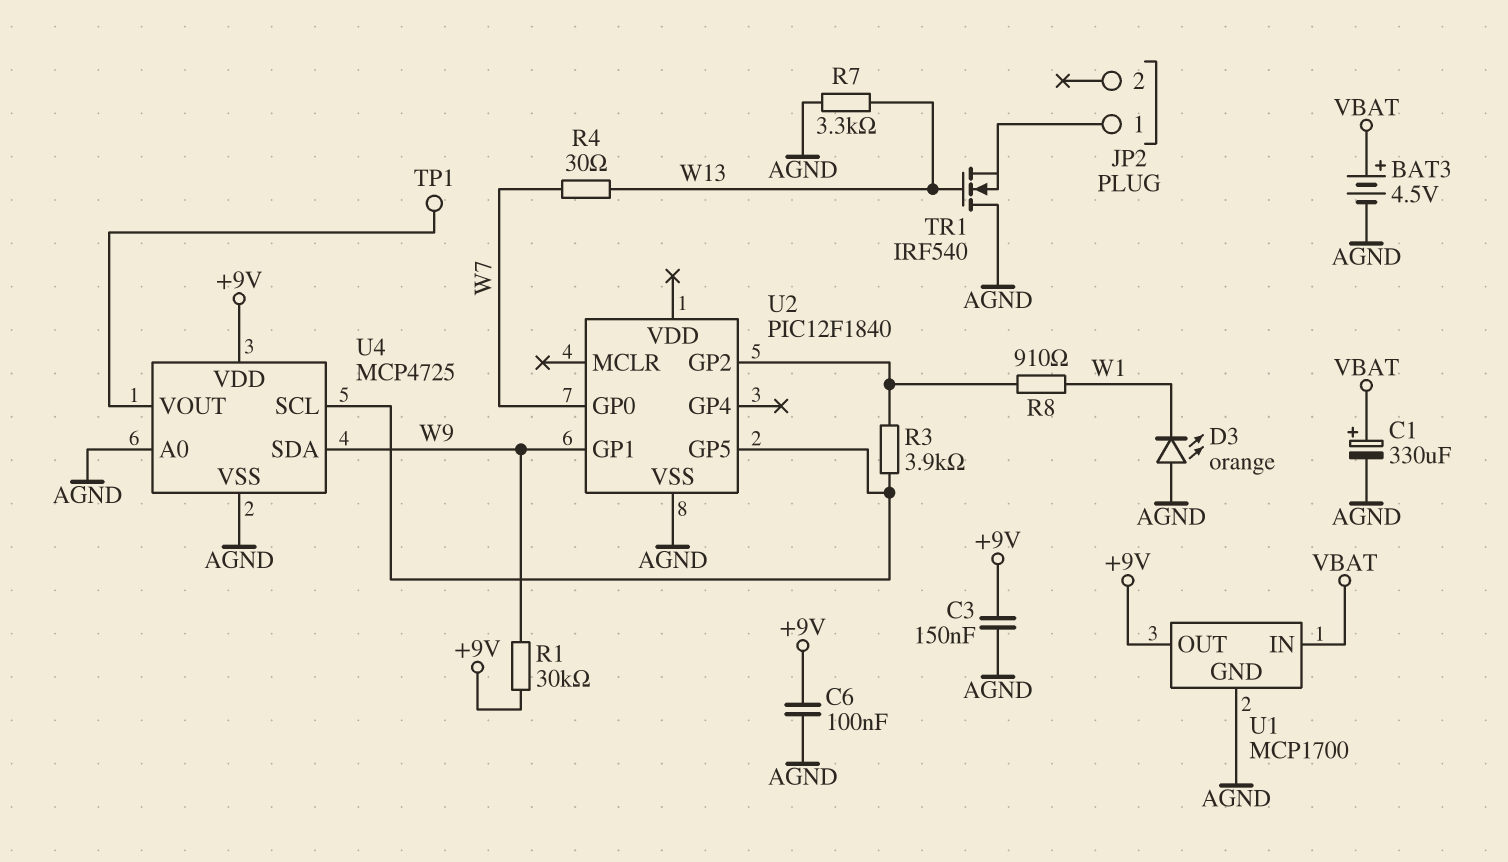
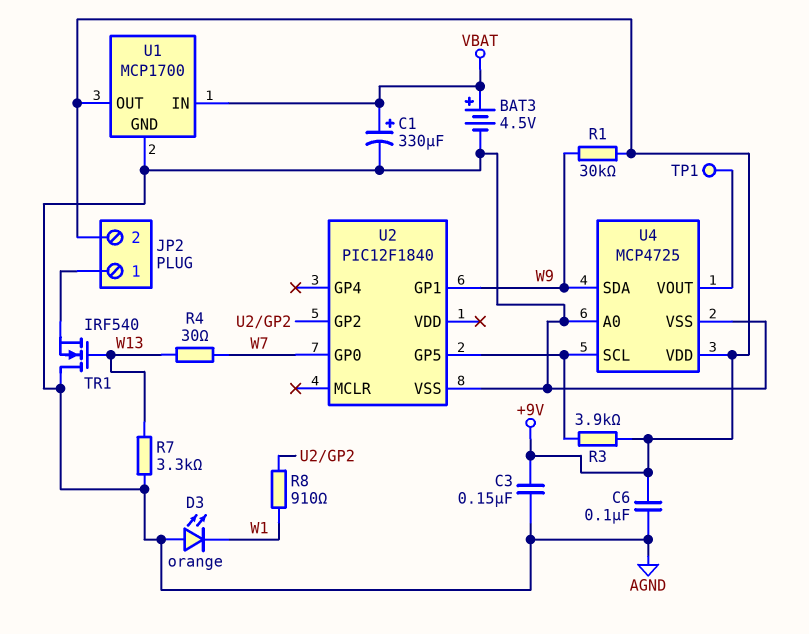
JP2 pin 2: none -> +9V
R3: 3.9k (U2/GP2, U2/GP5) -> 3.9k (+9V, U2/GP5)

